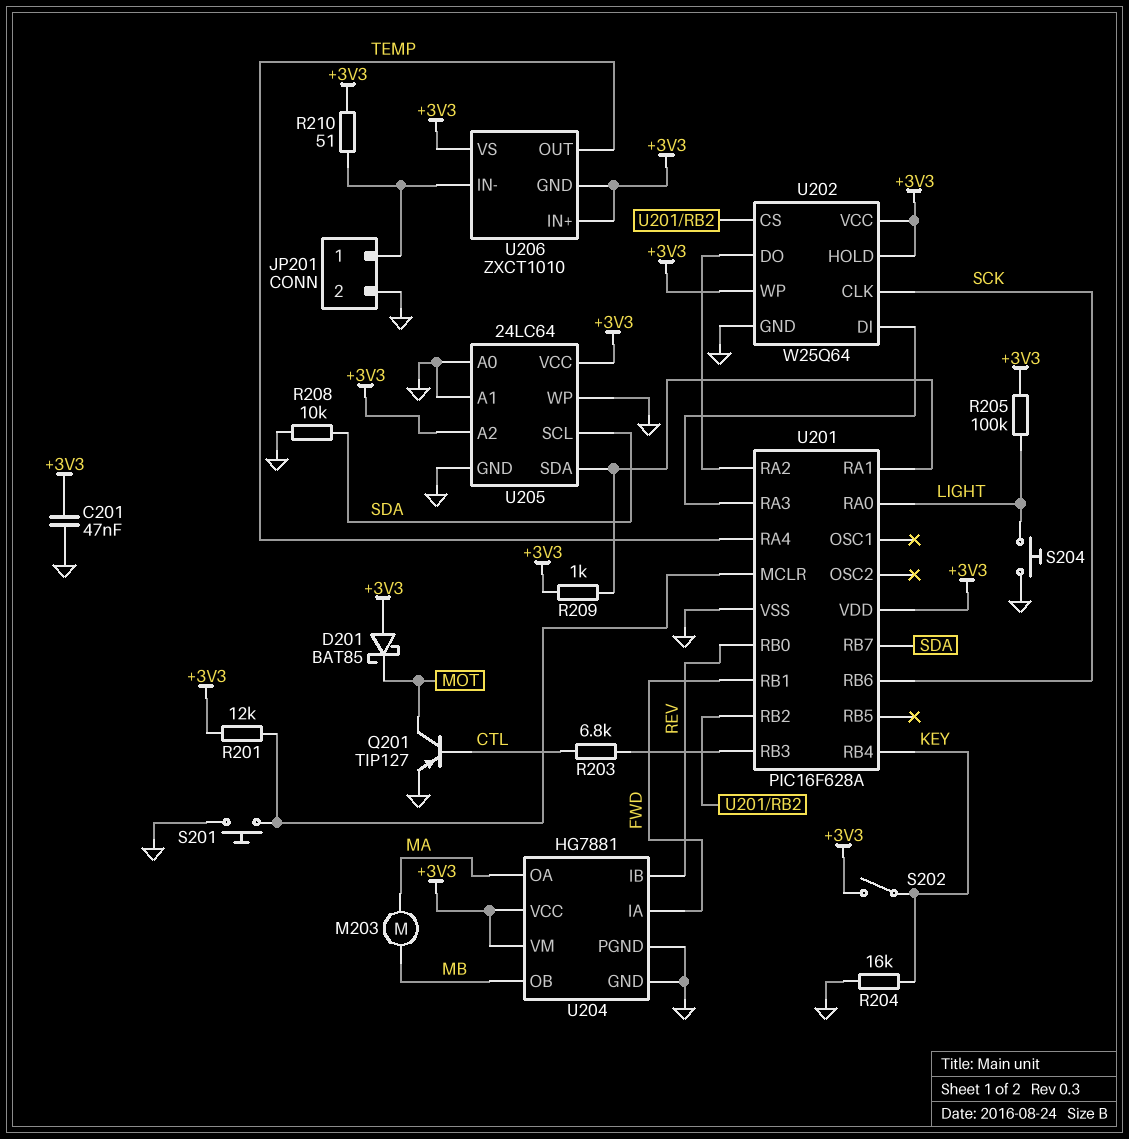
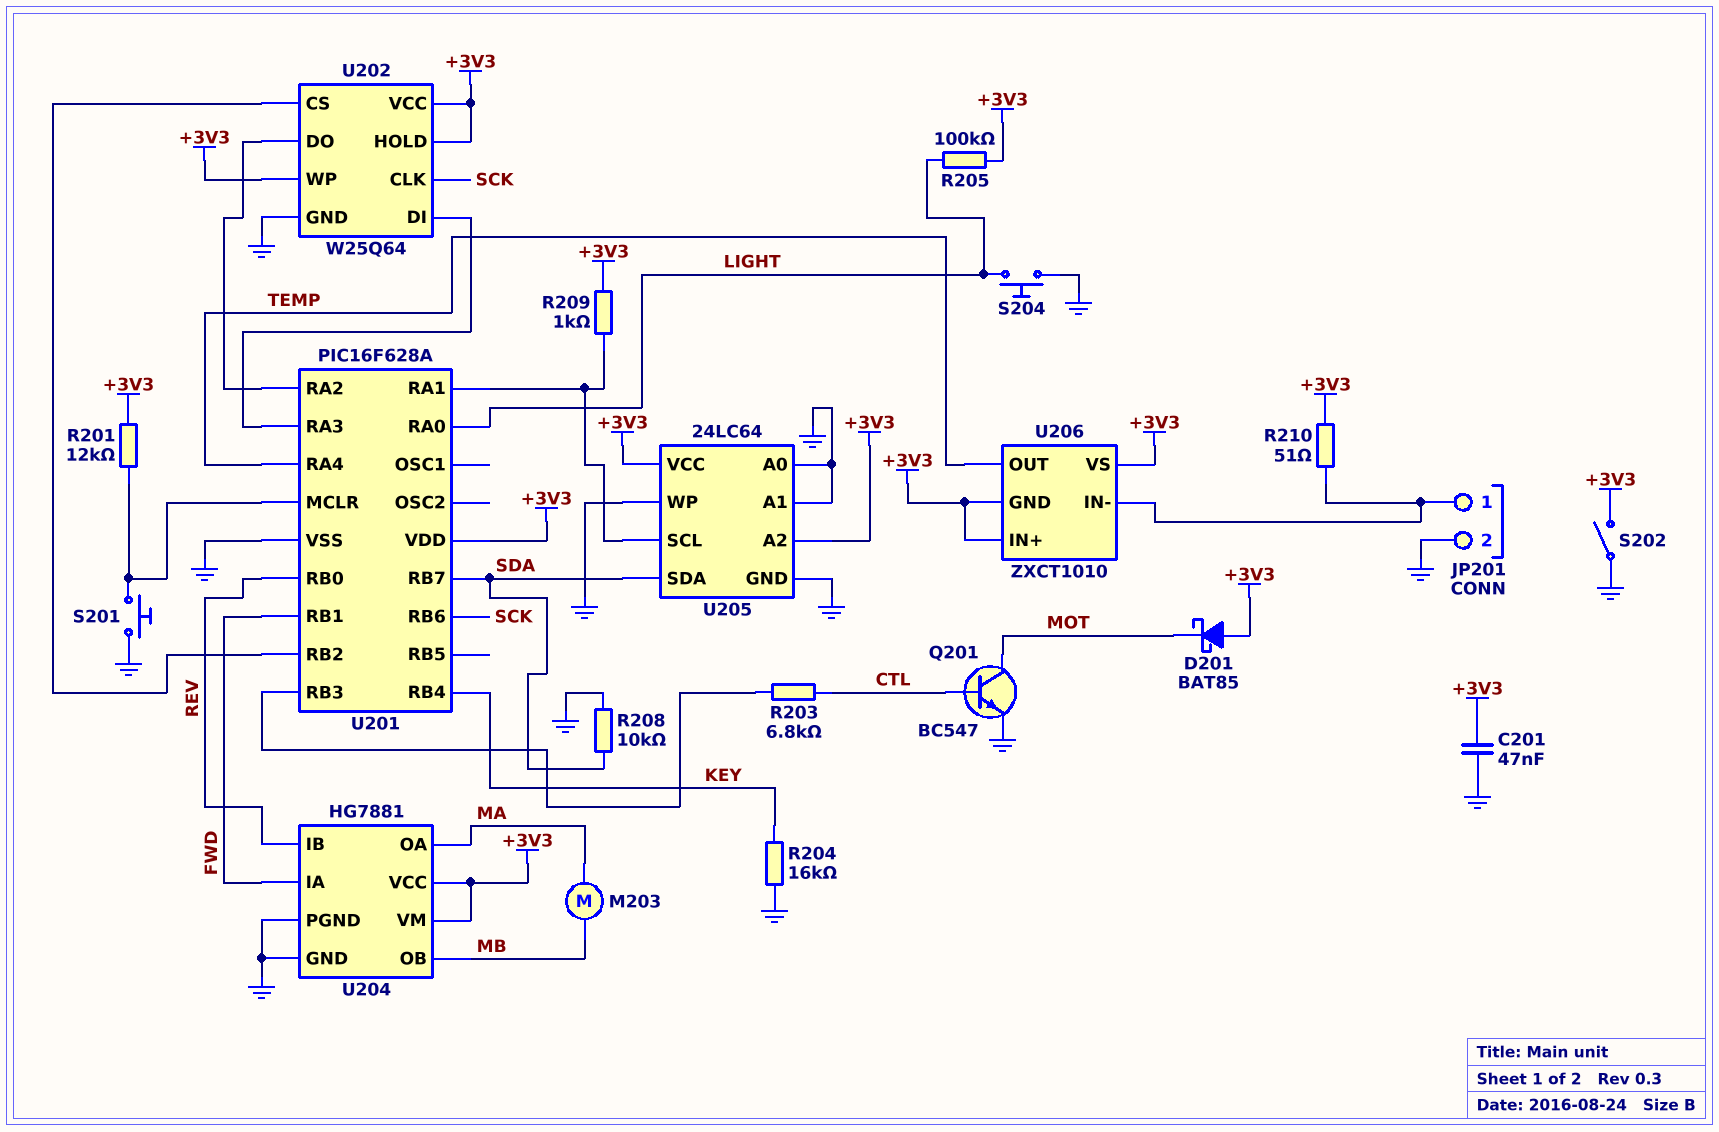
Q201: PNP TIP127 (B CTL, C MOT, E GND) -> NPN BC547 (B CTL, C MOT, E GND)
S202: switch (+3V3, KEY) -> switch (+3V3, GND)
U205 pin SCL: SDA -> U201/RA1
U205 pin SDA: U201/RA1 -> SDA

